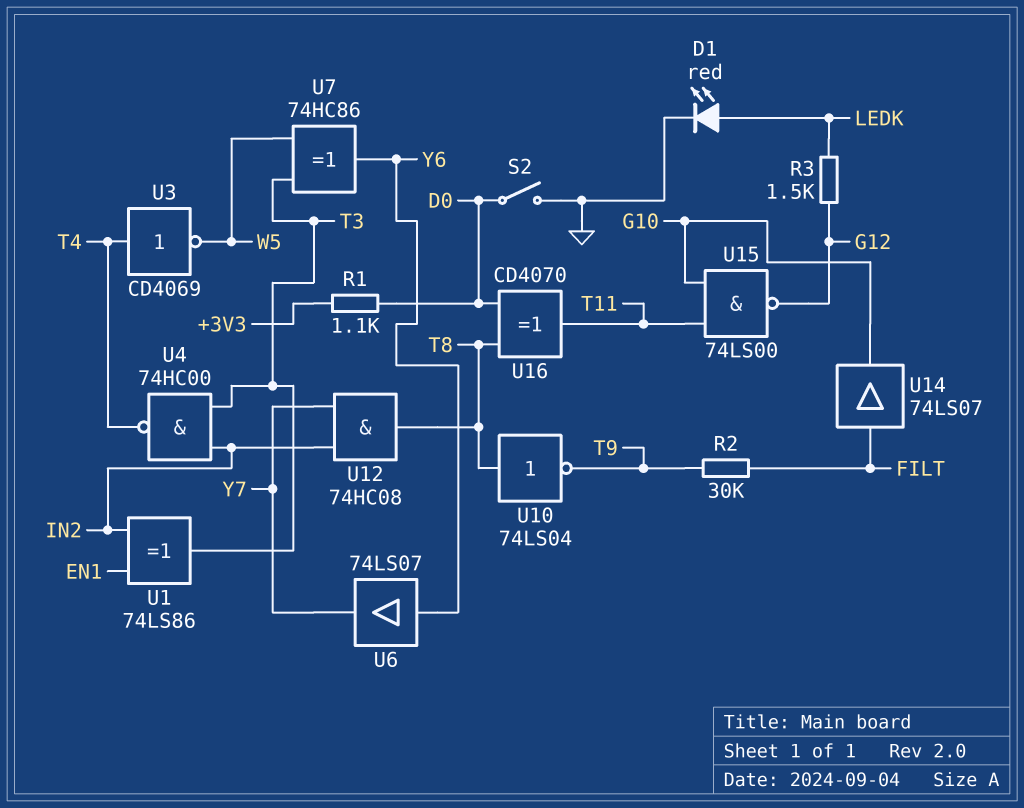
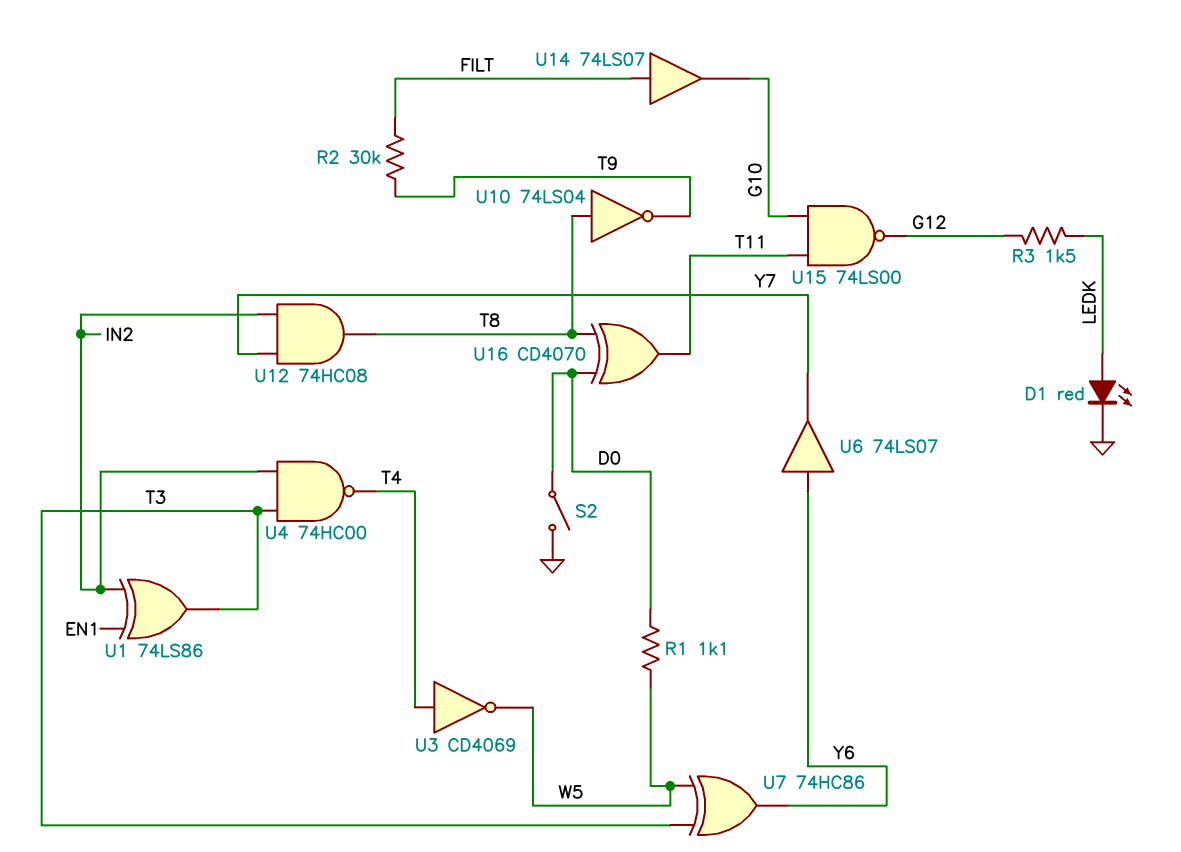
R1: 1.1k (+3V3, D0) -> 1.1k (D0, W5)

